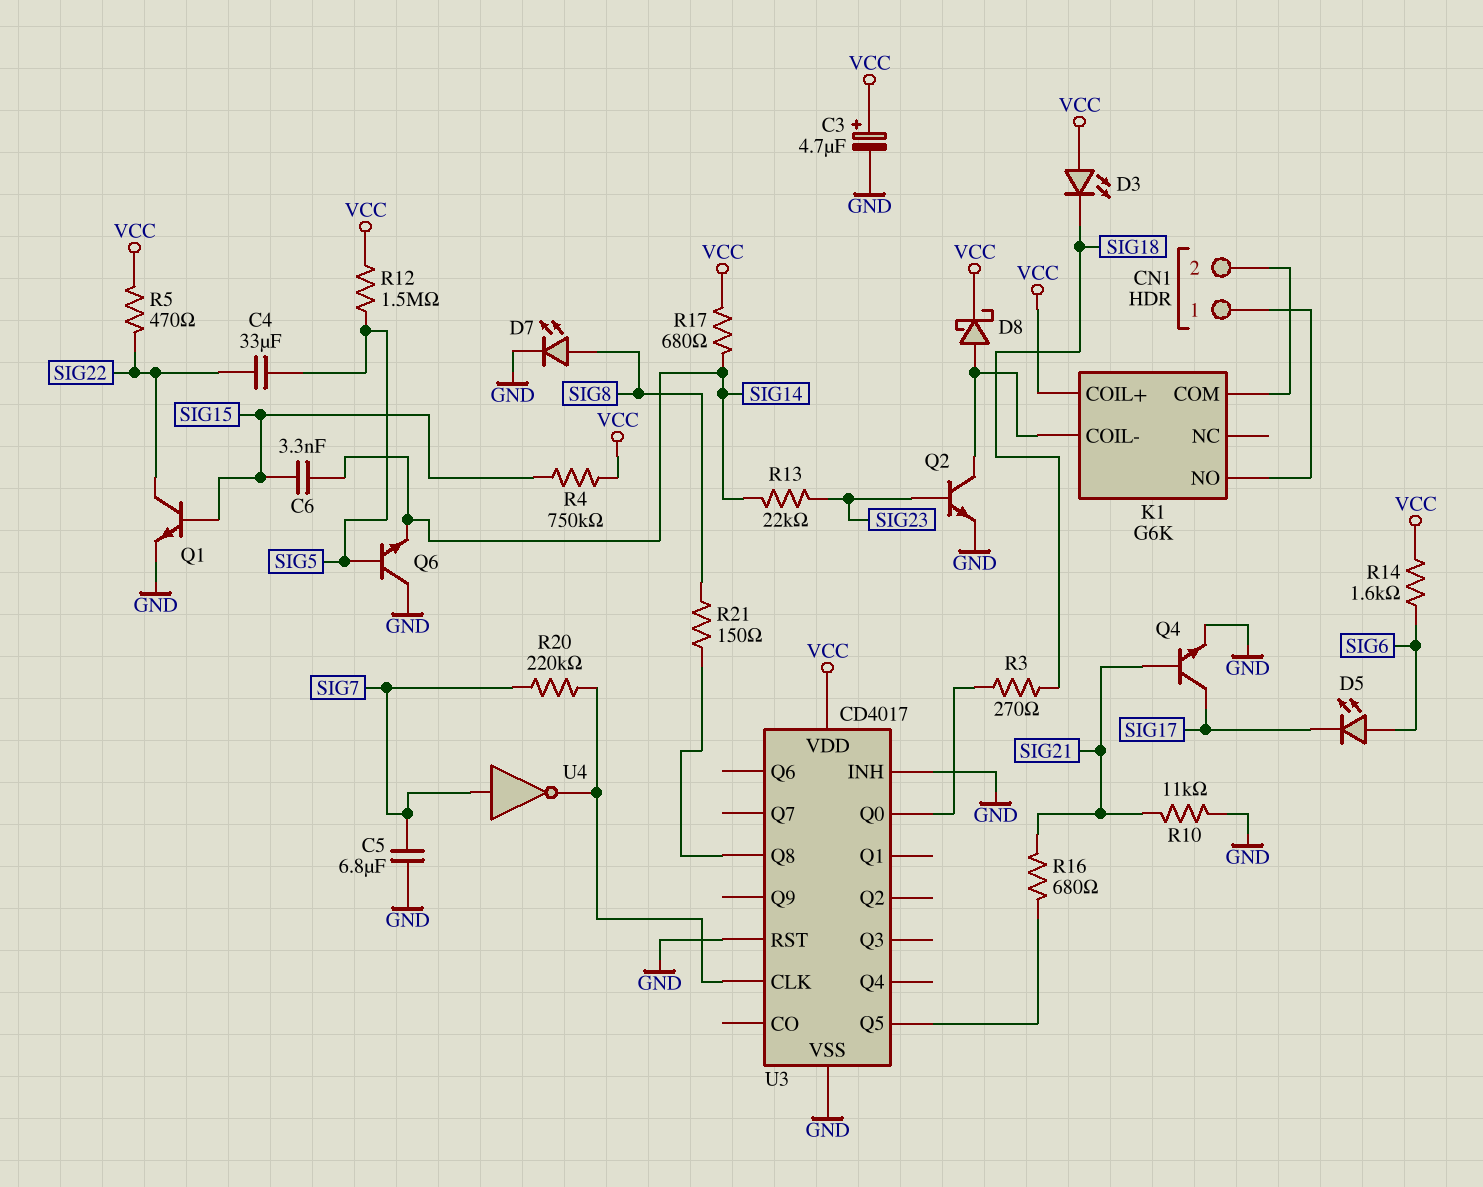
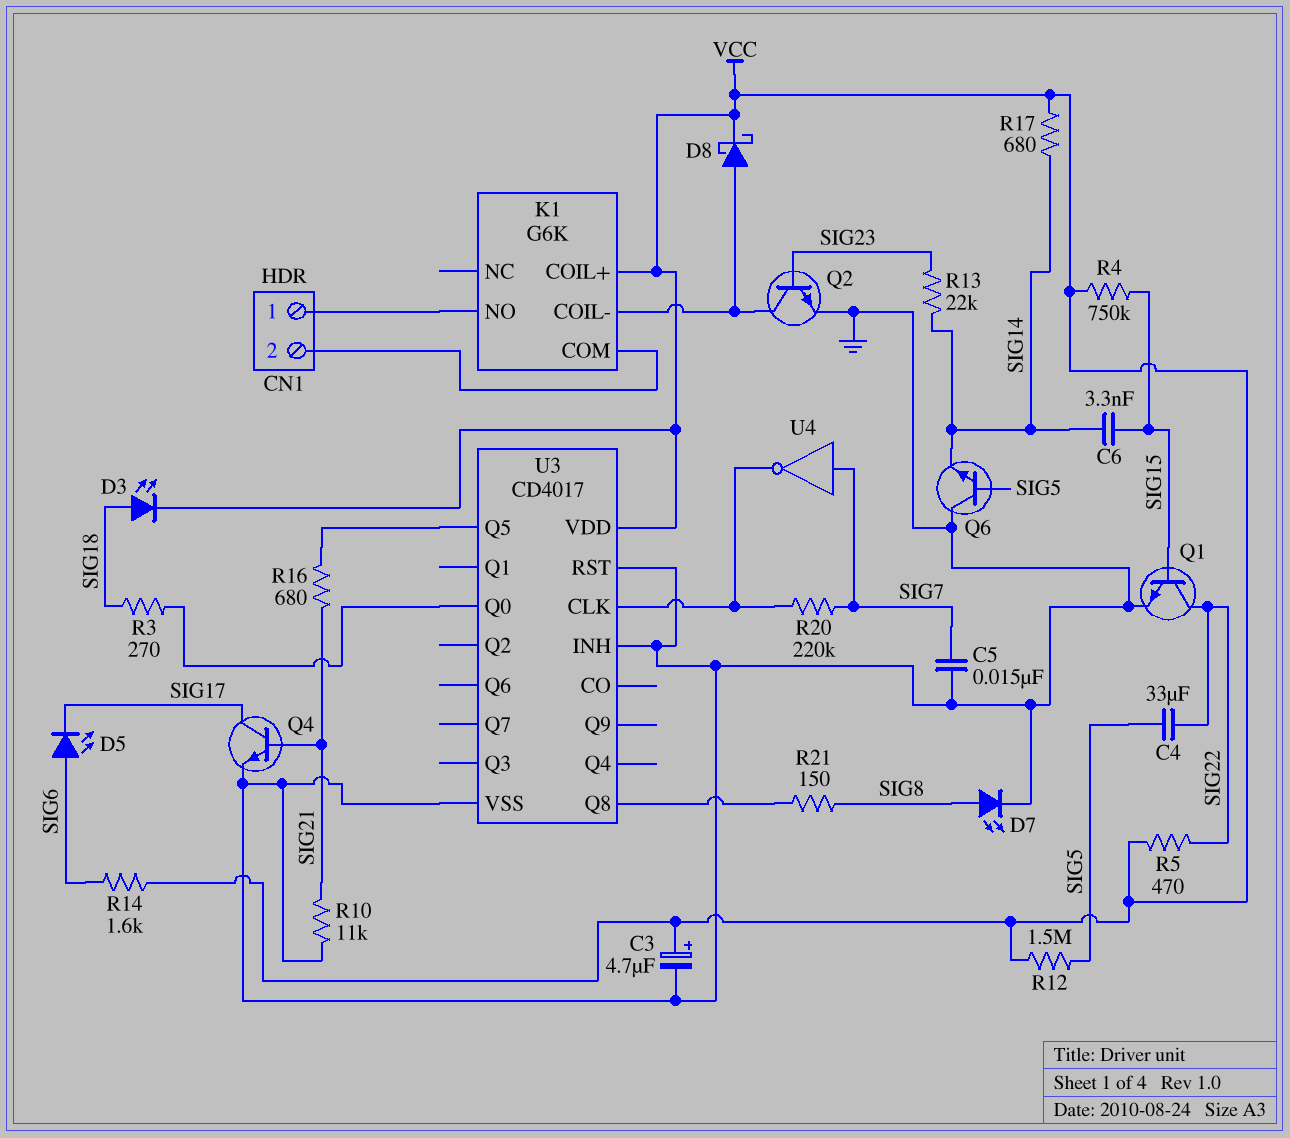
C5: 6.8uF (GND, SIG7) -> 15nF (GND, SIG7)
D3: LED (A VCC, K SIG18) -> LED (A SIG18, K VCC)

